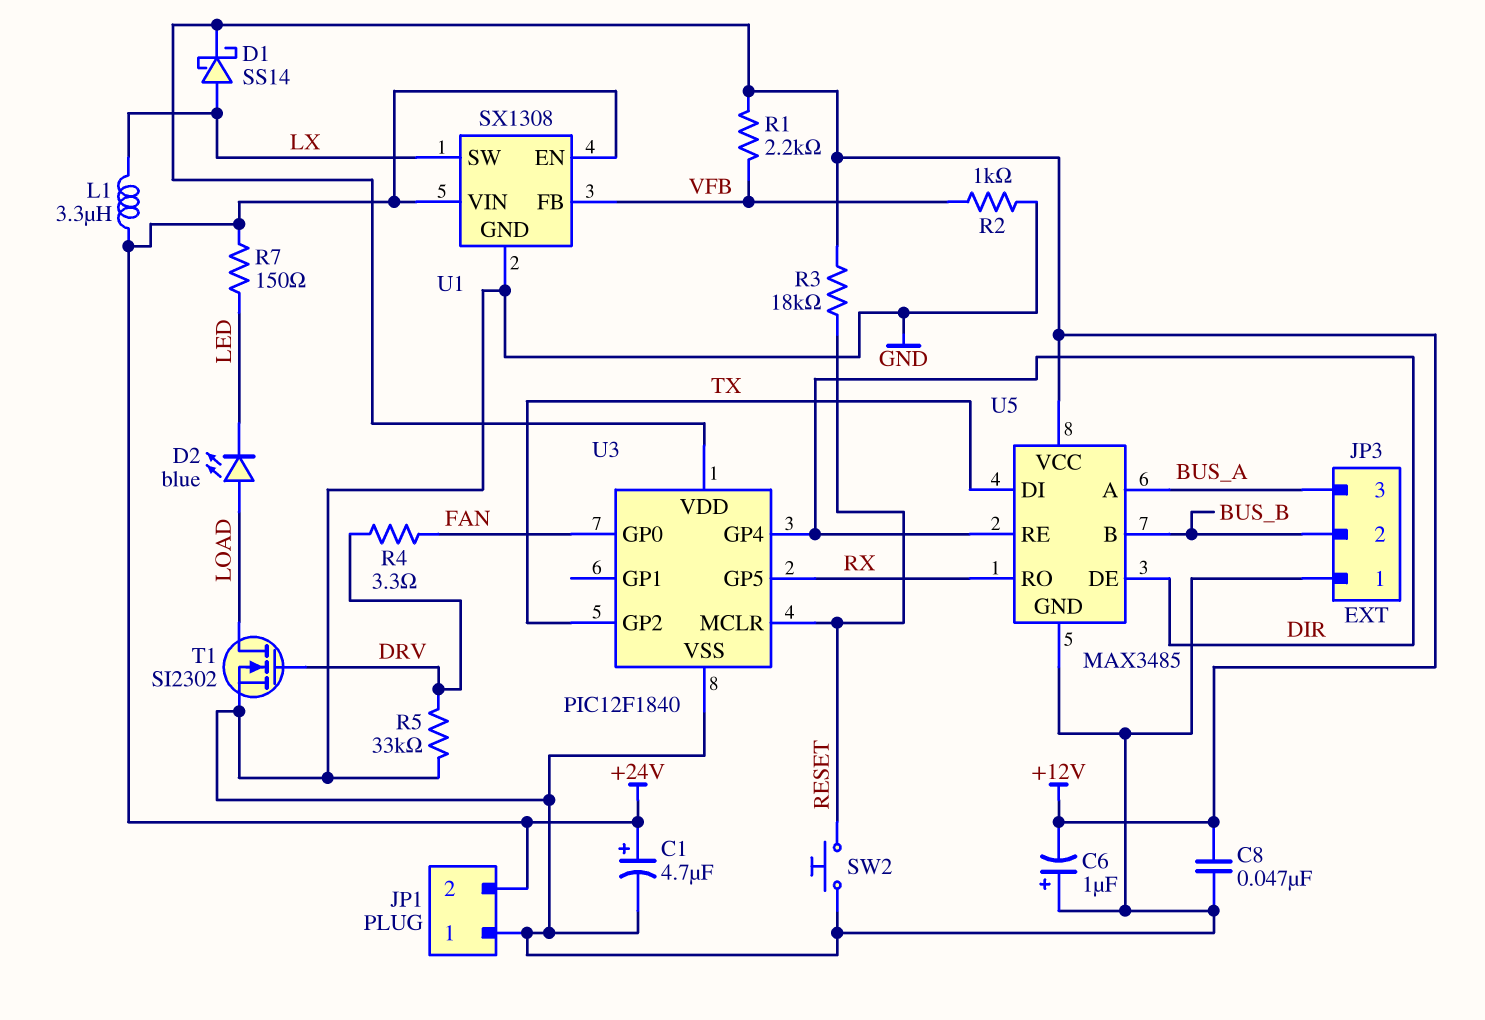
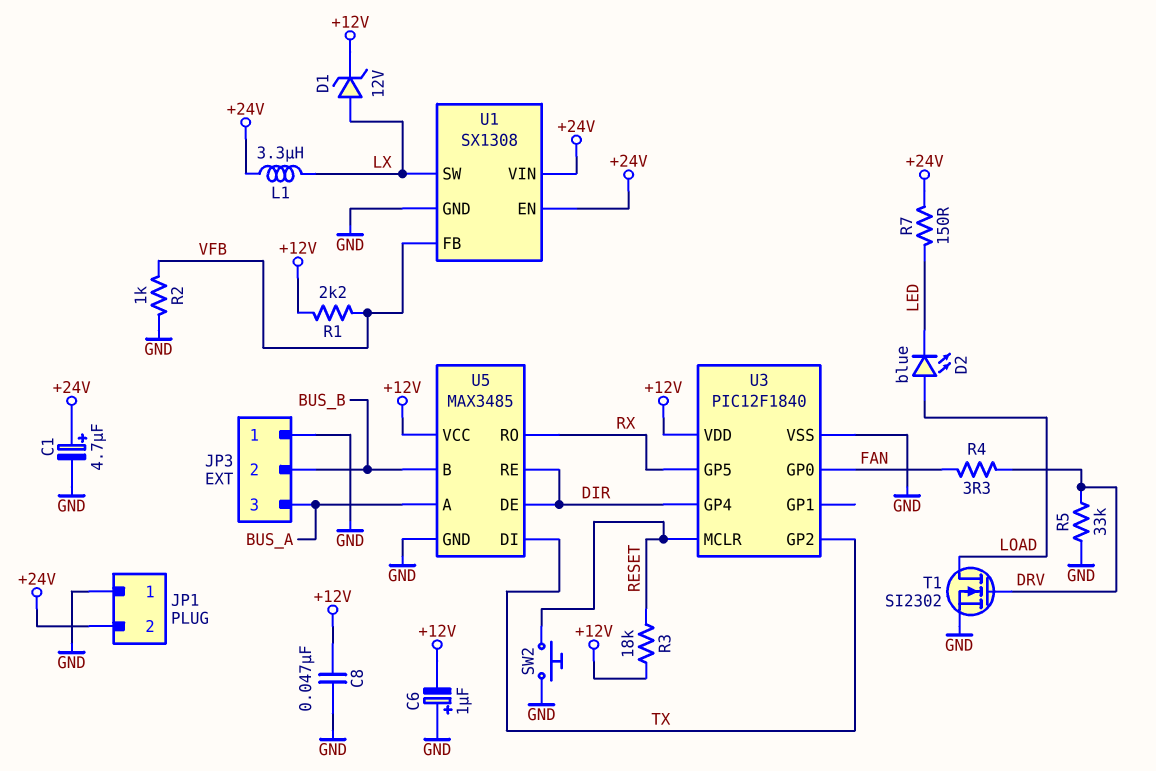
D1: schottky SS14 (A LX, K +12V) -> zener 12V (A LX, K +12V)

